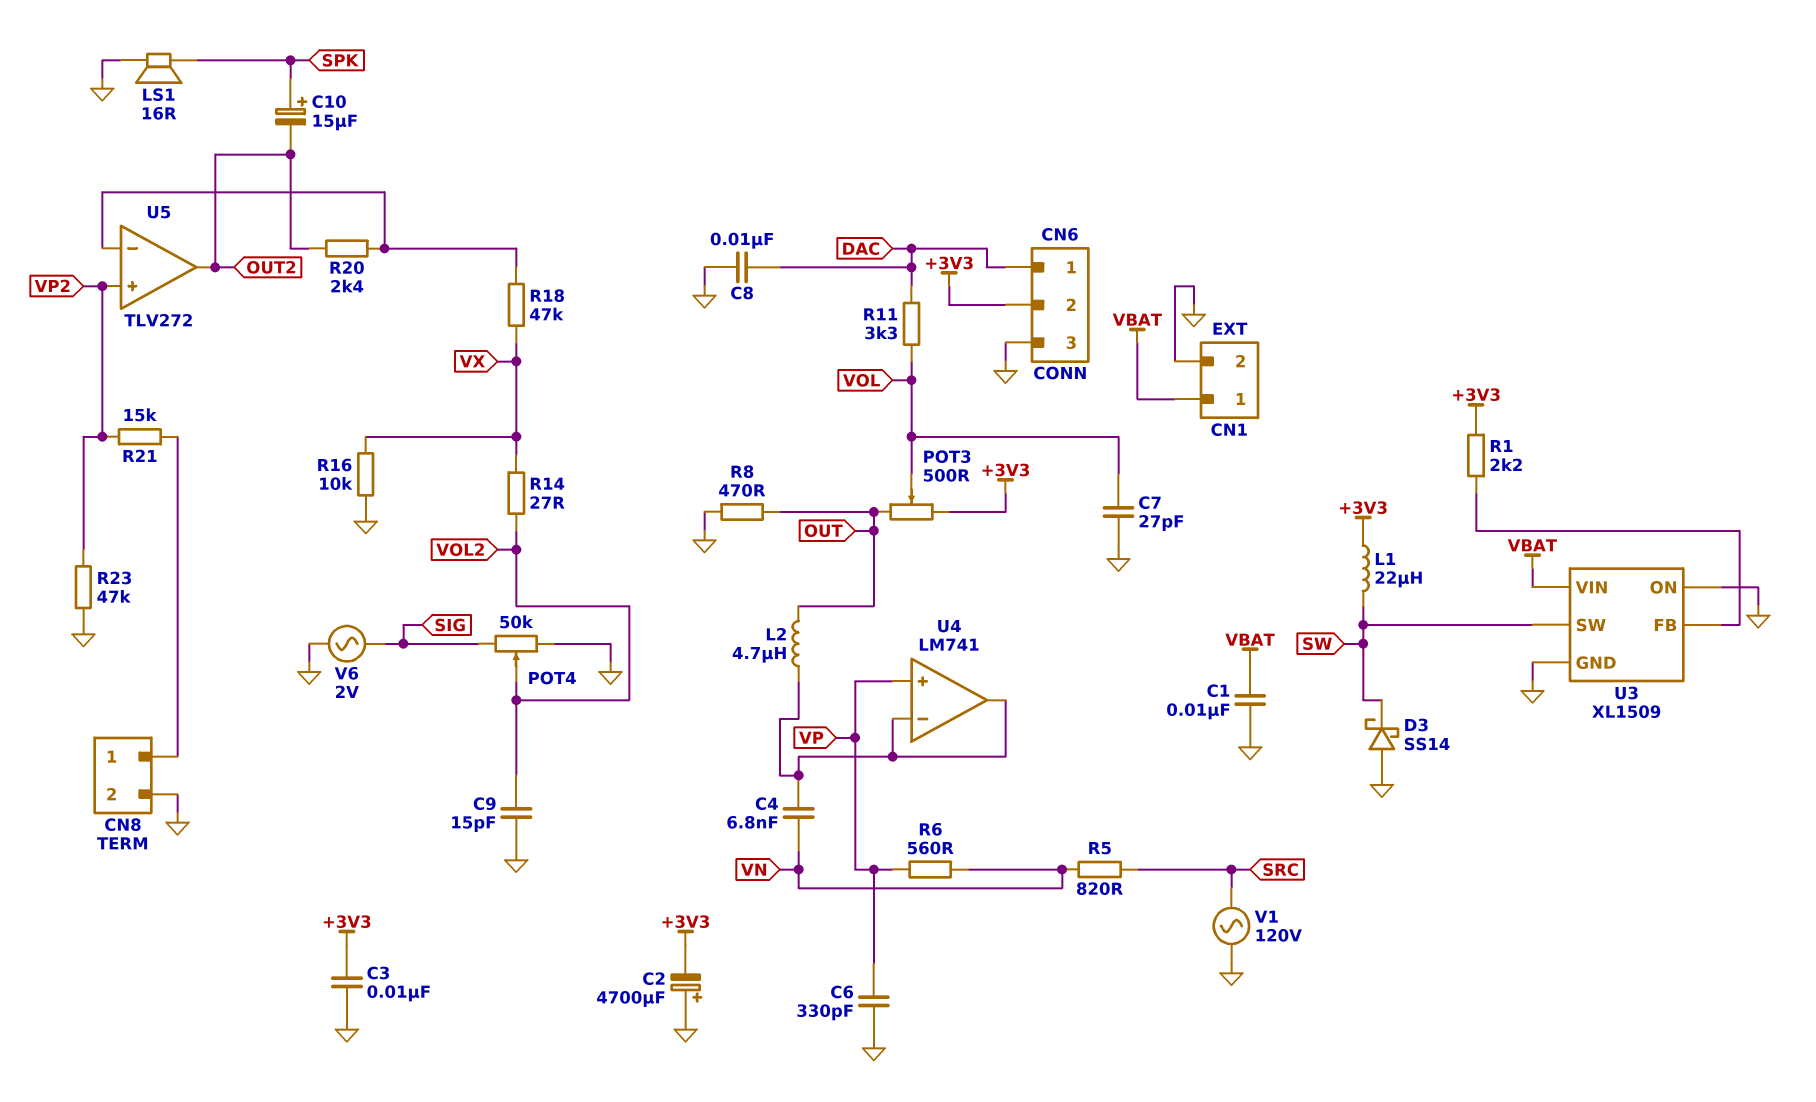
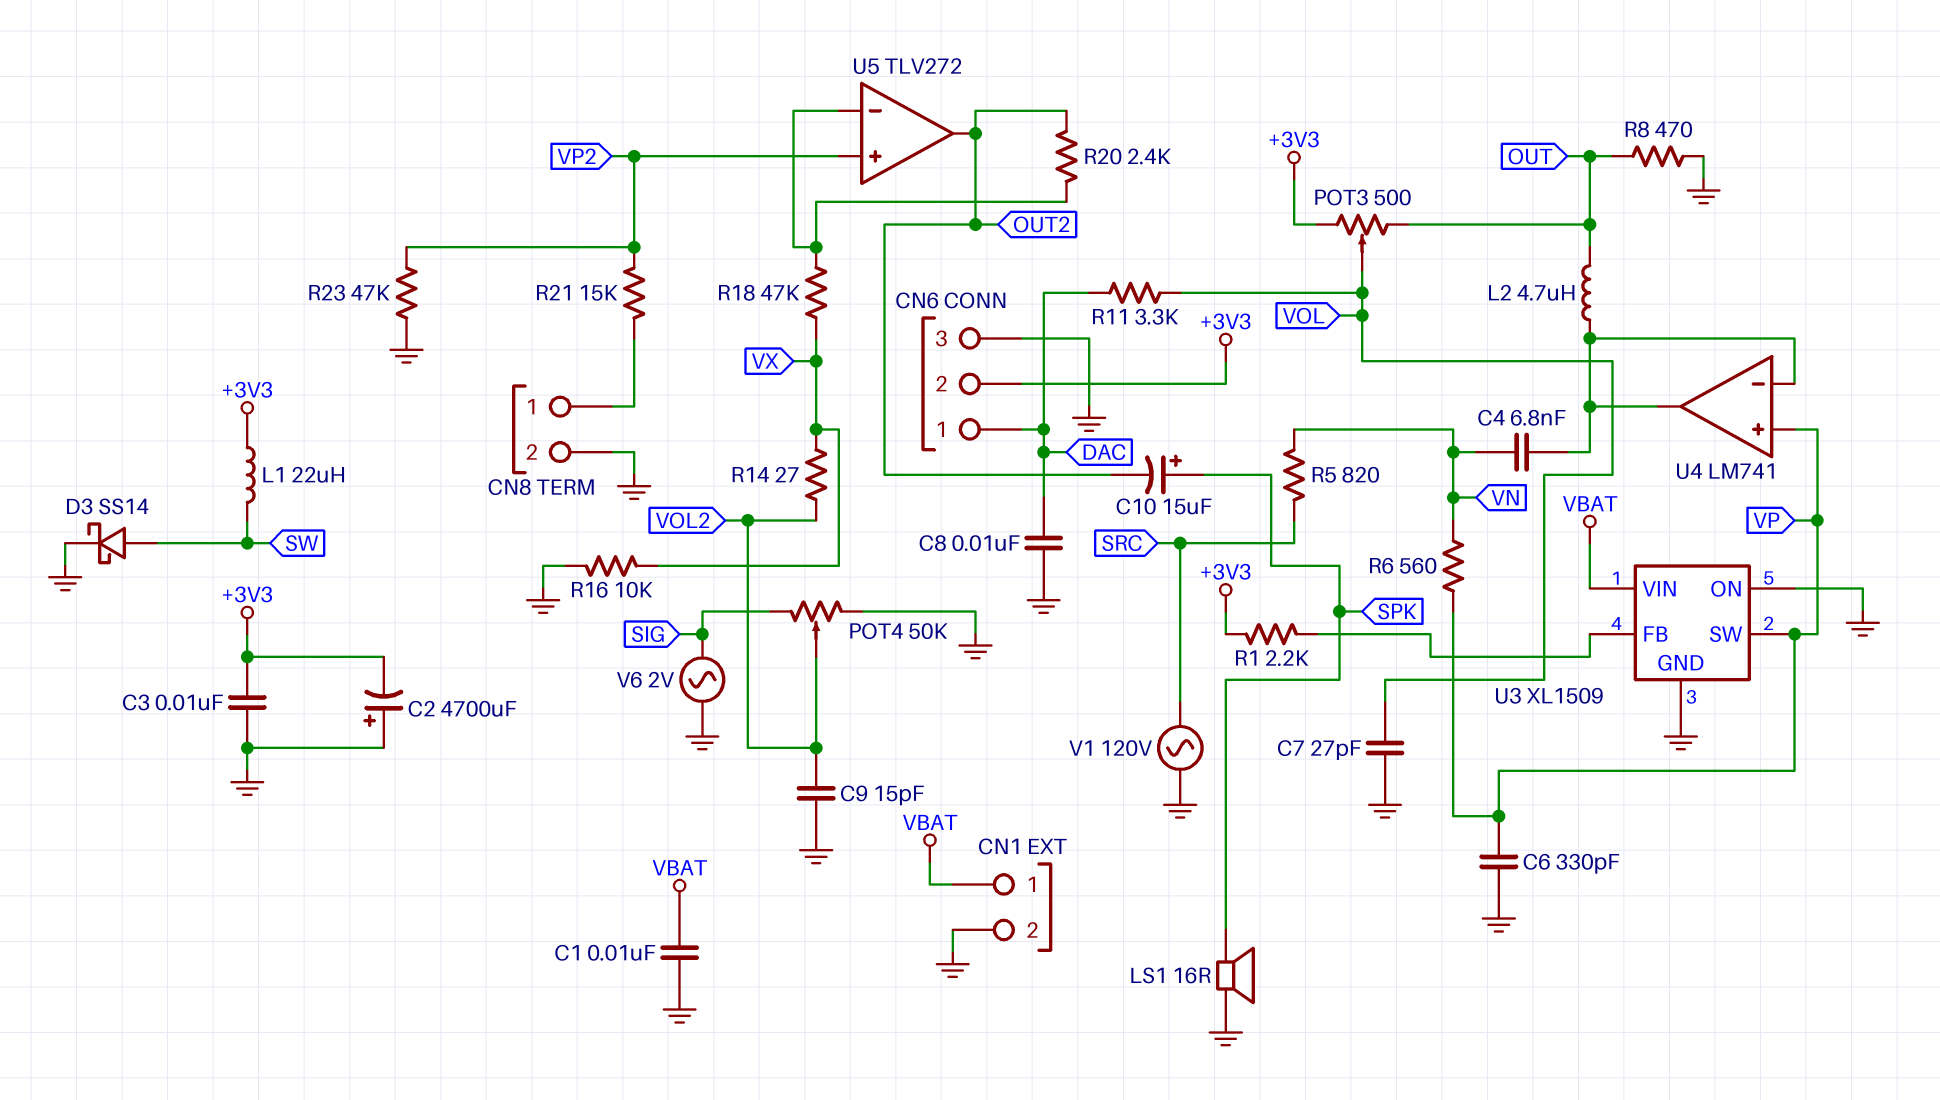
D3: schottky SS14 (A GND, K SW) -> schottky SS14 (A SW, K GND)
U3 pin SW: SW -> VP

